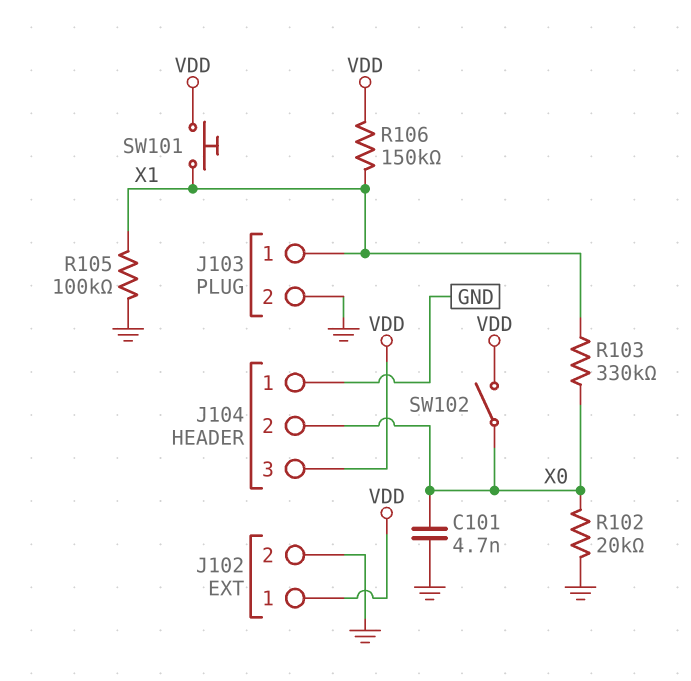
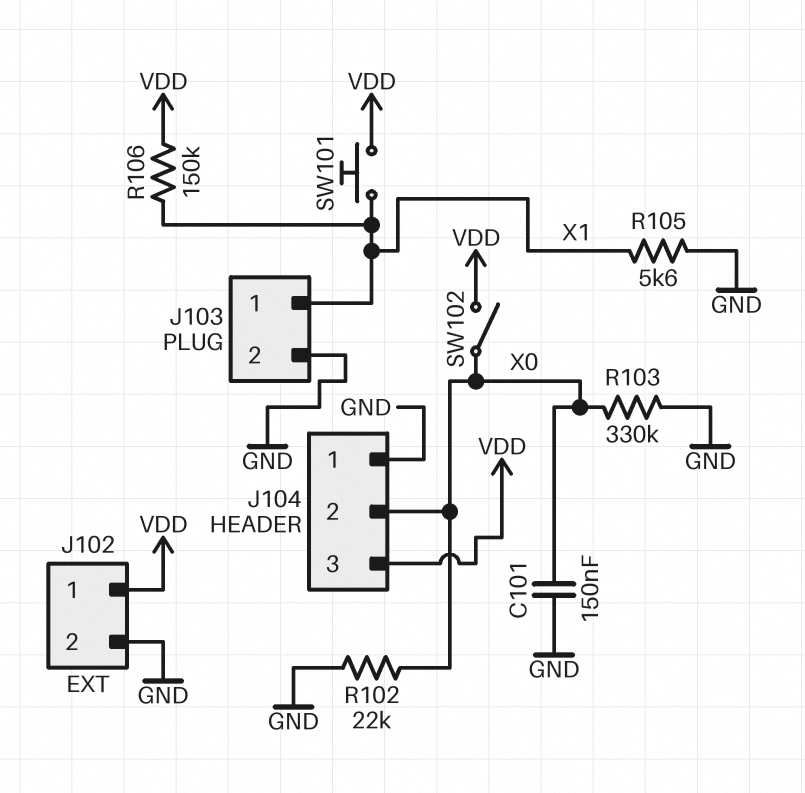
C101: 4.7nF (GND, X0) -> 150nF (GND, X0)
R102: 20k (GND, X0) -> 22k (GND, X0)
R103: 330k (X0, X1) -> 330k (GND, X0)
R105: 100k (GND, X1) -> 5.6k (GND, X1)

